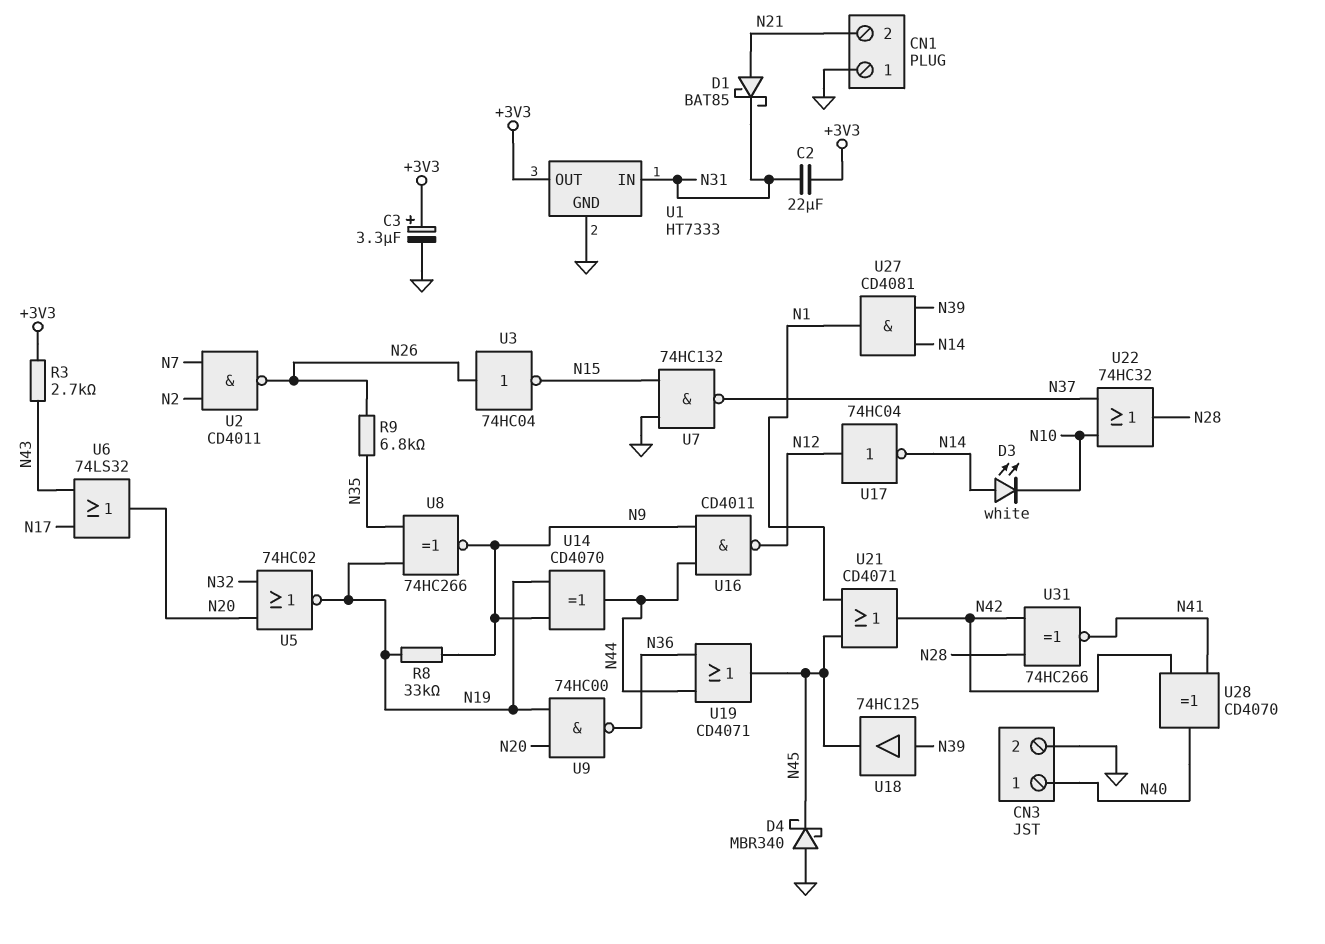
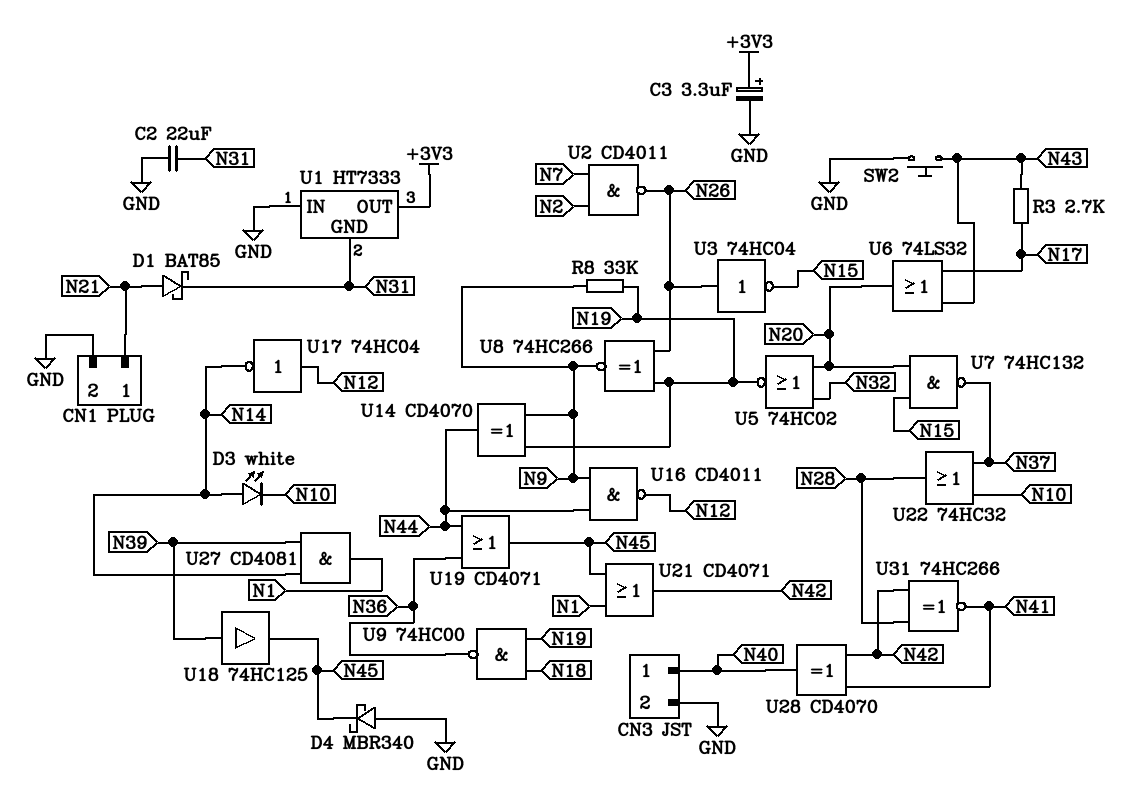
C2: 22uF (+3V3, N31) -> 22uF (GND, N31)
CN1 pin 1: GND -> N21
CN1 pin 2: N21 -> GND
R3: 2.7k (+3V3, N43) -> 2.7k (N17, N43)
R9: 6.8k (N26, N35) -> none
SW2: none -> button (GND, N43)
U1 pin GND: GND -> N31
U1 pin IN: N31 -> GND
U7: NAND 74HC132 (in GND, in N15, out N37) -> NAND 74HC132 (in N15, in N20, out N37)
U8: XNOR 74HC266 (in N19, in N35, out N9) -> XNOR 74HC266 (in N19, in N26, out N9)
U9: NAND 74HC00 (in N19, in N20, out N36) -> NAND 74HC00 (in N18, in N19, out N36)

